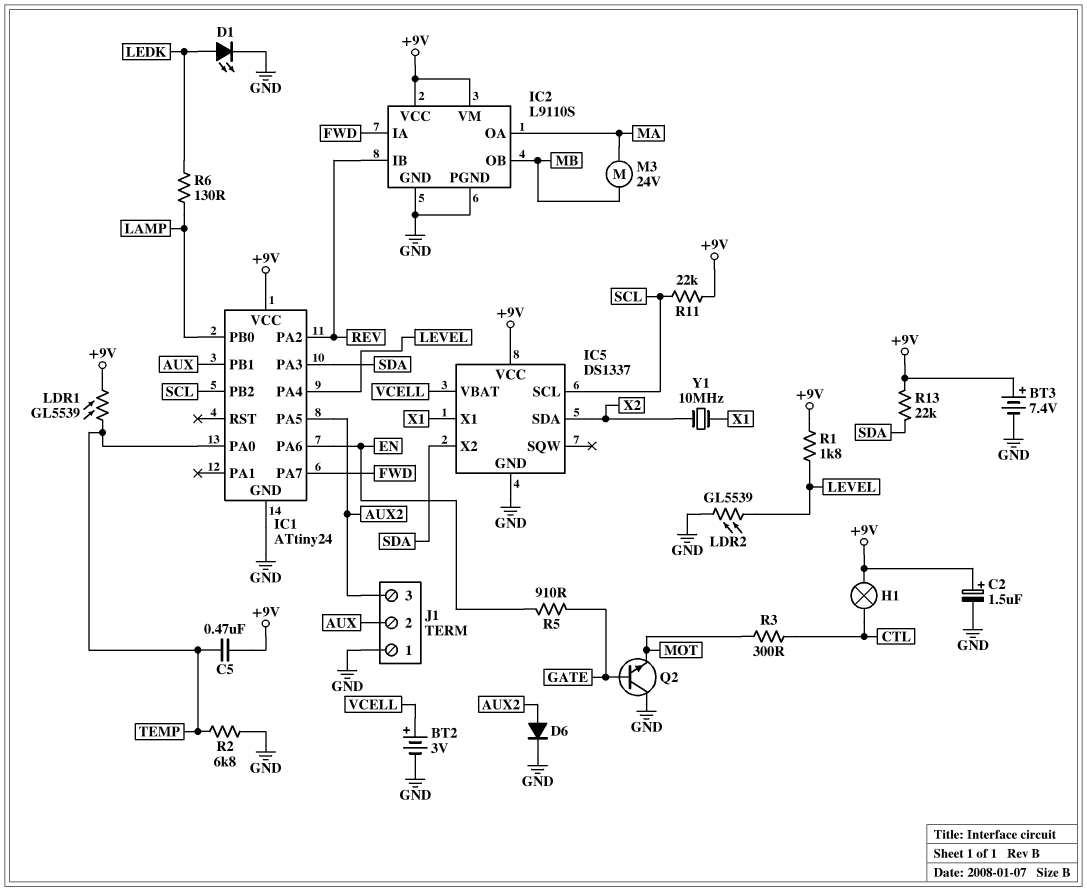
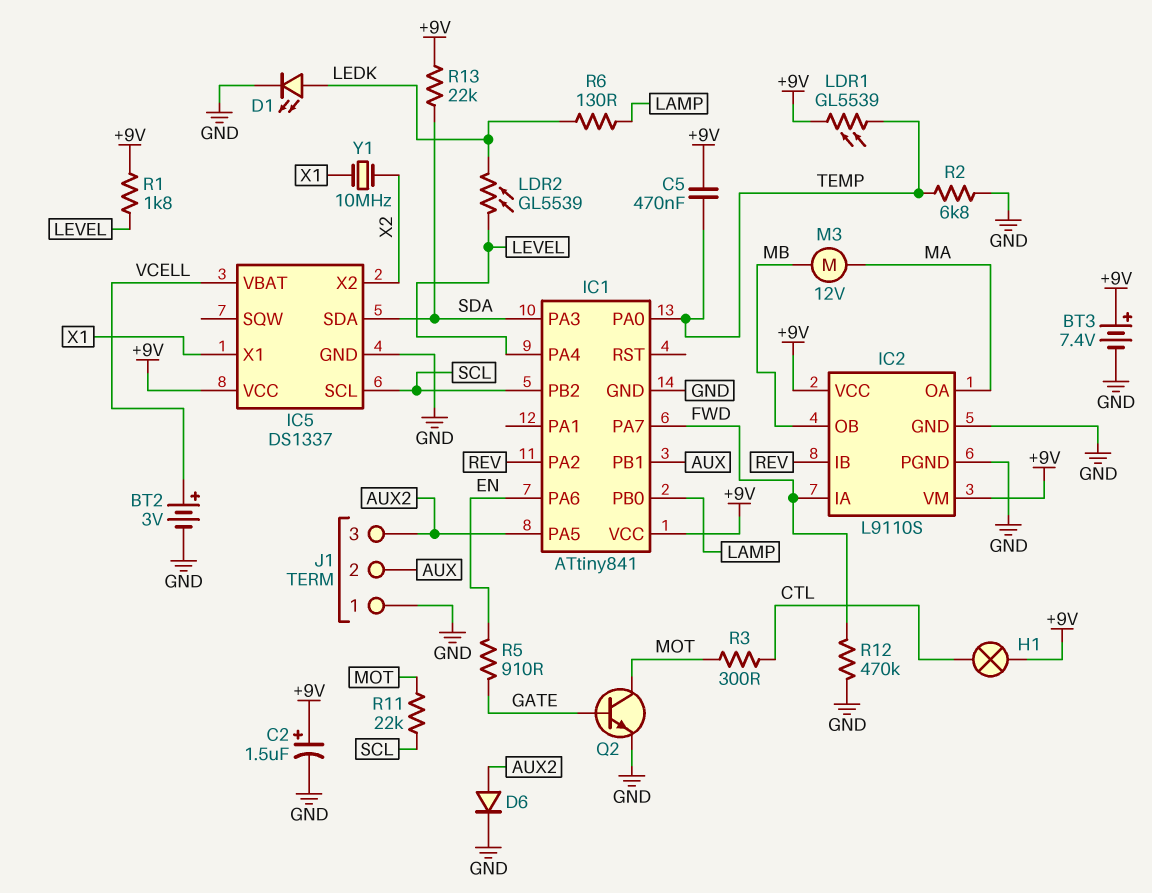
IC1: ATtiny24 -> ATtiny841
IC5 pin SDA: X2 -> SDA
IC5 pin X2: SDA -> X2
LDR2: GL5539 (GND, LEVEL) -> GL5539 (LEDK, LEVEL)
M3: motor 24V (MA, MB) -> motor 12V (MA, MB)
Q2: NPN (B GATE, C GND, E MOT) -> NPN (B GATE, C MOT, E GND)
R11: 22k (+9V, SCL) -> 22k (MOT, SCL)
R12: none -> 470k (FWD, GND)

